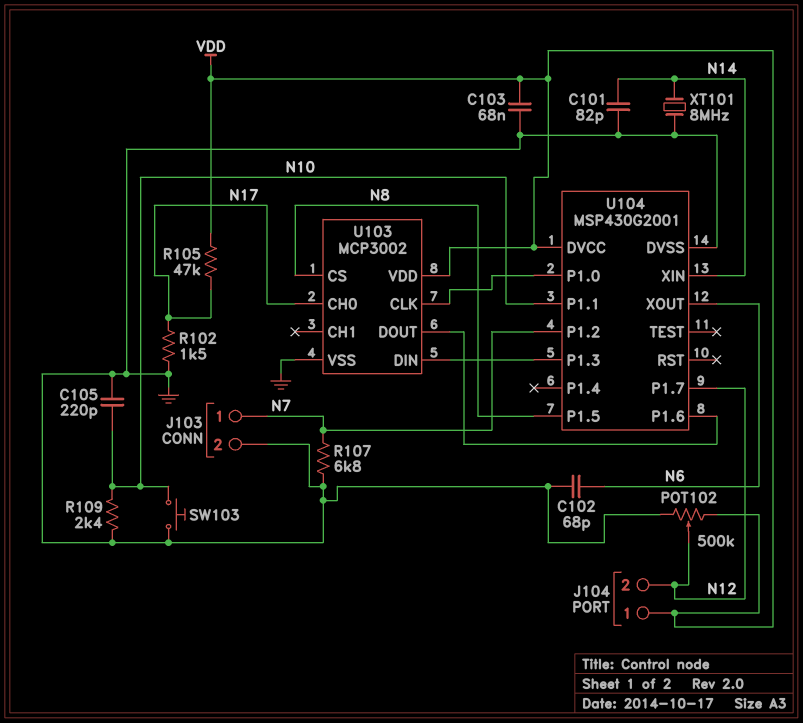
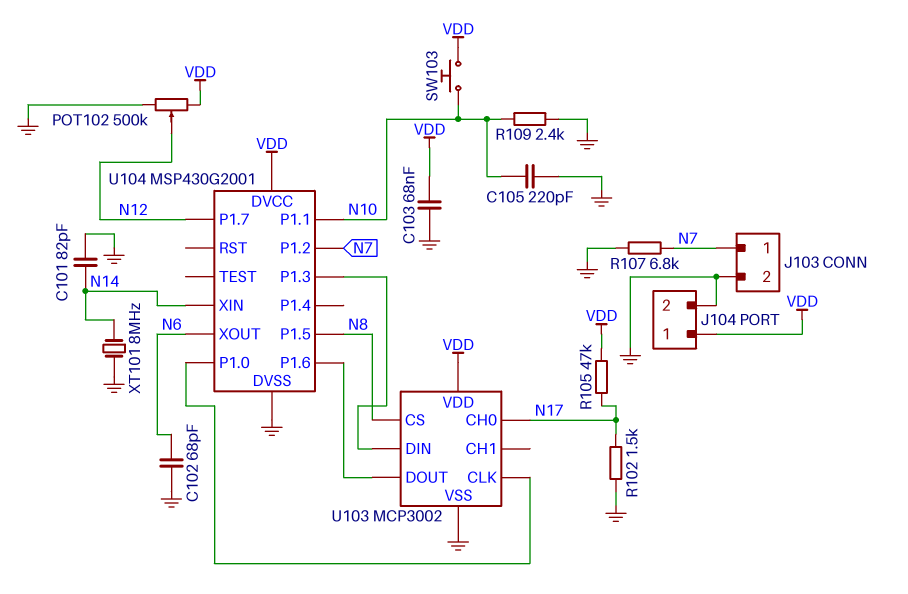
J104 pin 2: N12 -> GND
SW103: button (GND, N10) -> button (N10, VDD)

